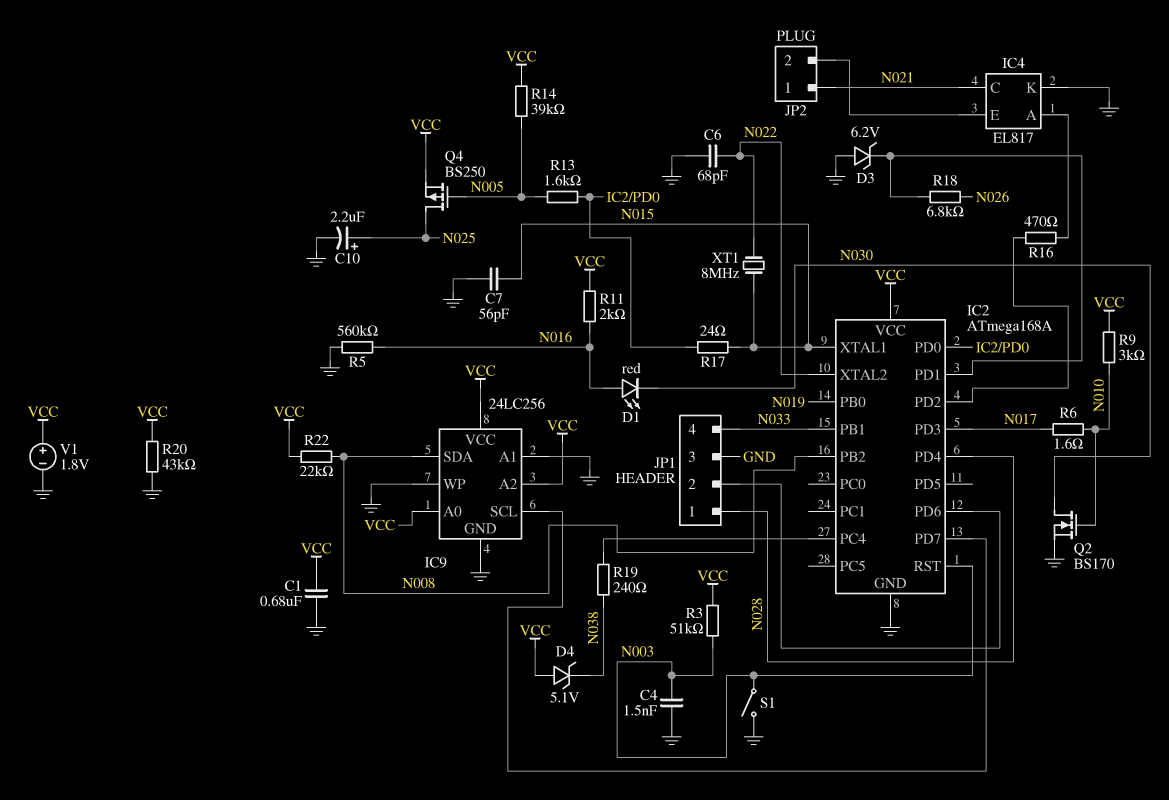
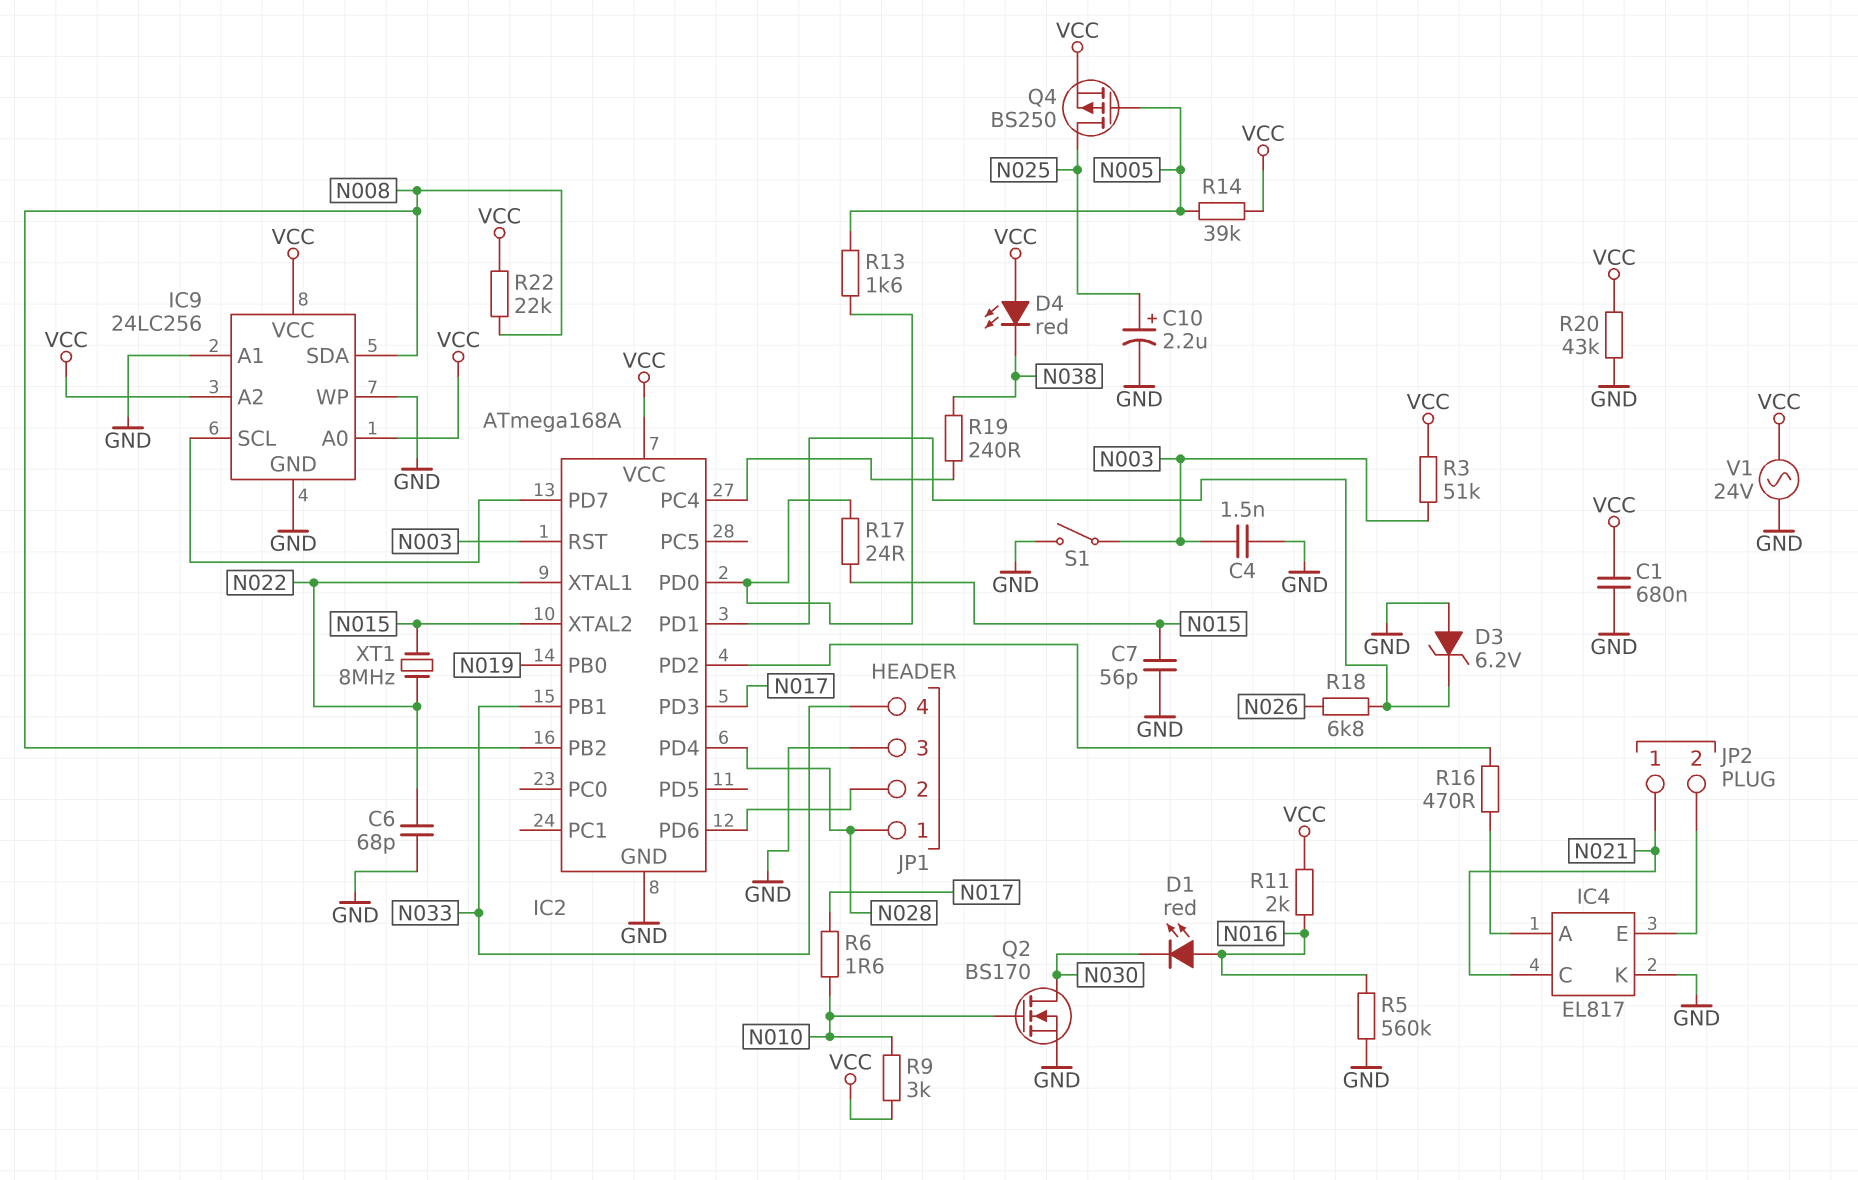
D4: zener 5.1V (A VCC, K N038) -> LED red (A VCC, K N038)
IC2 pin XTAL1: N015 -> N022
IC2 pin XTAL2: N022 -> N015
V1: 1.8V (plus VCC, minus GND) -> AC 24V (GND, VCC)

